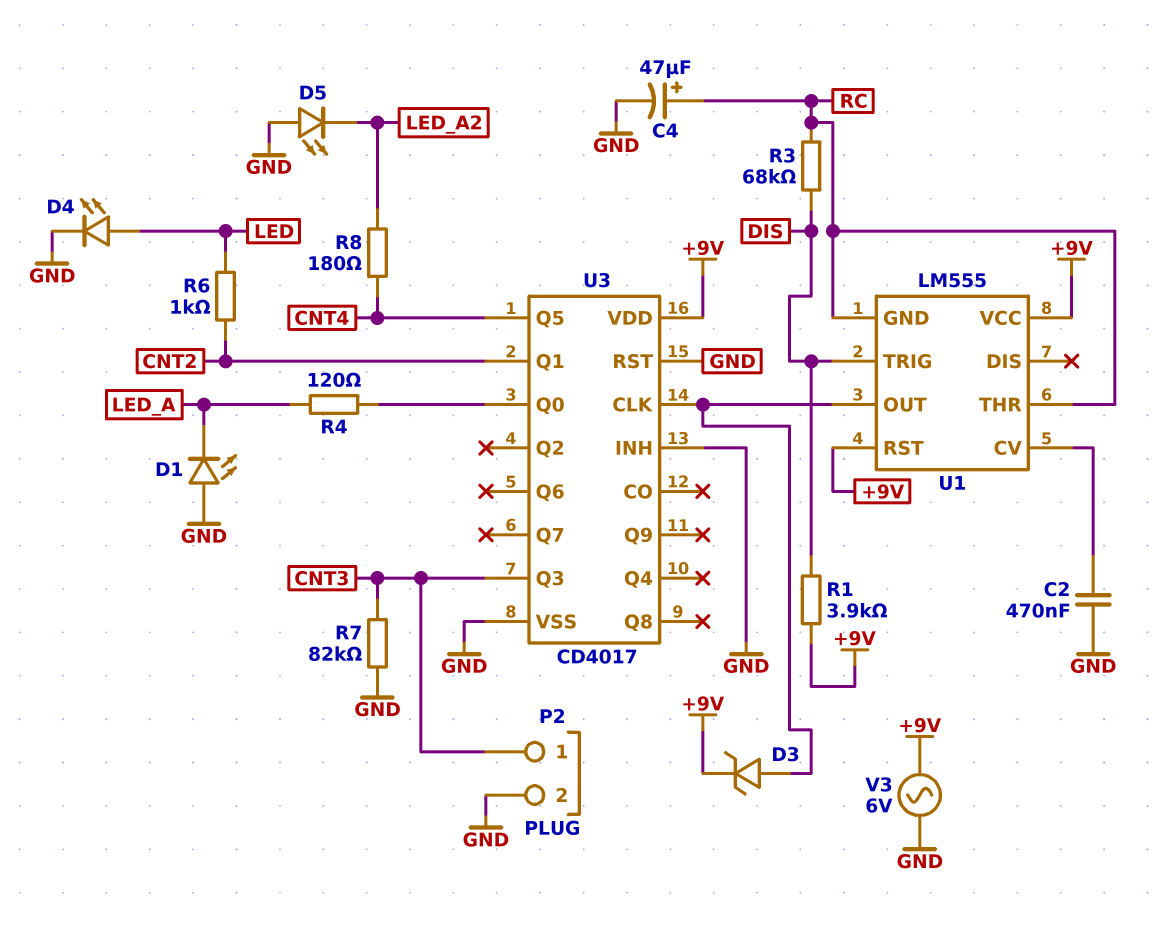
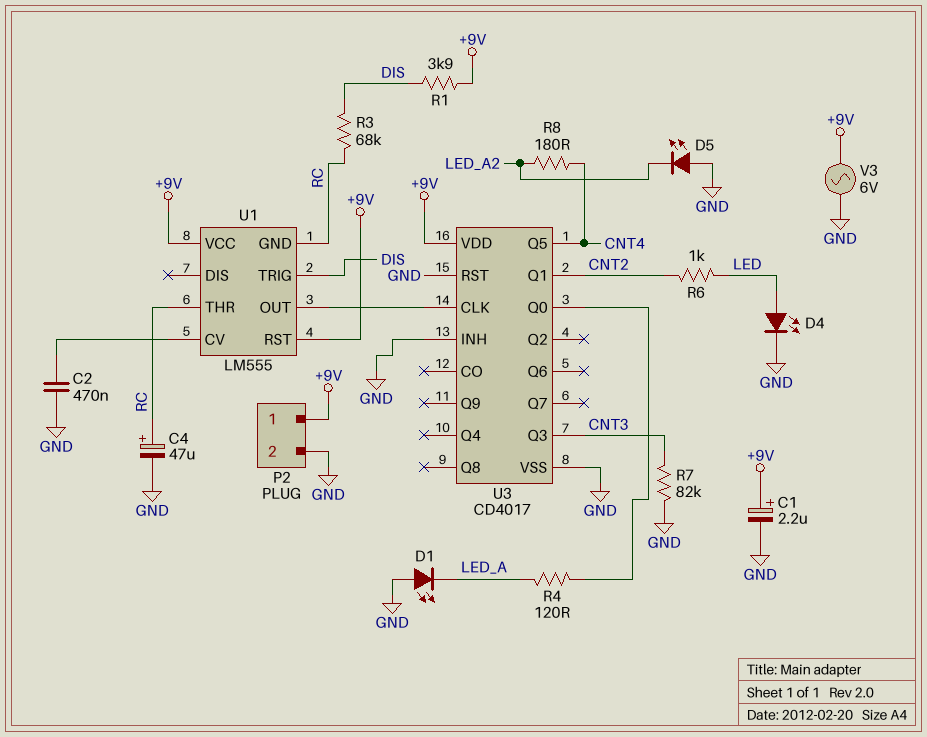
C1: none -> 2.2uF (plus +9V, minus GND)
D3: zener (A U1/OUT, K +9V) -> none
P2 pin 1: CNT3 -> +9V

